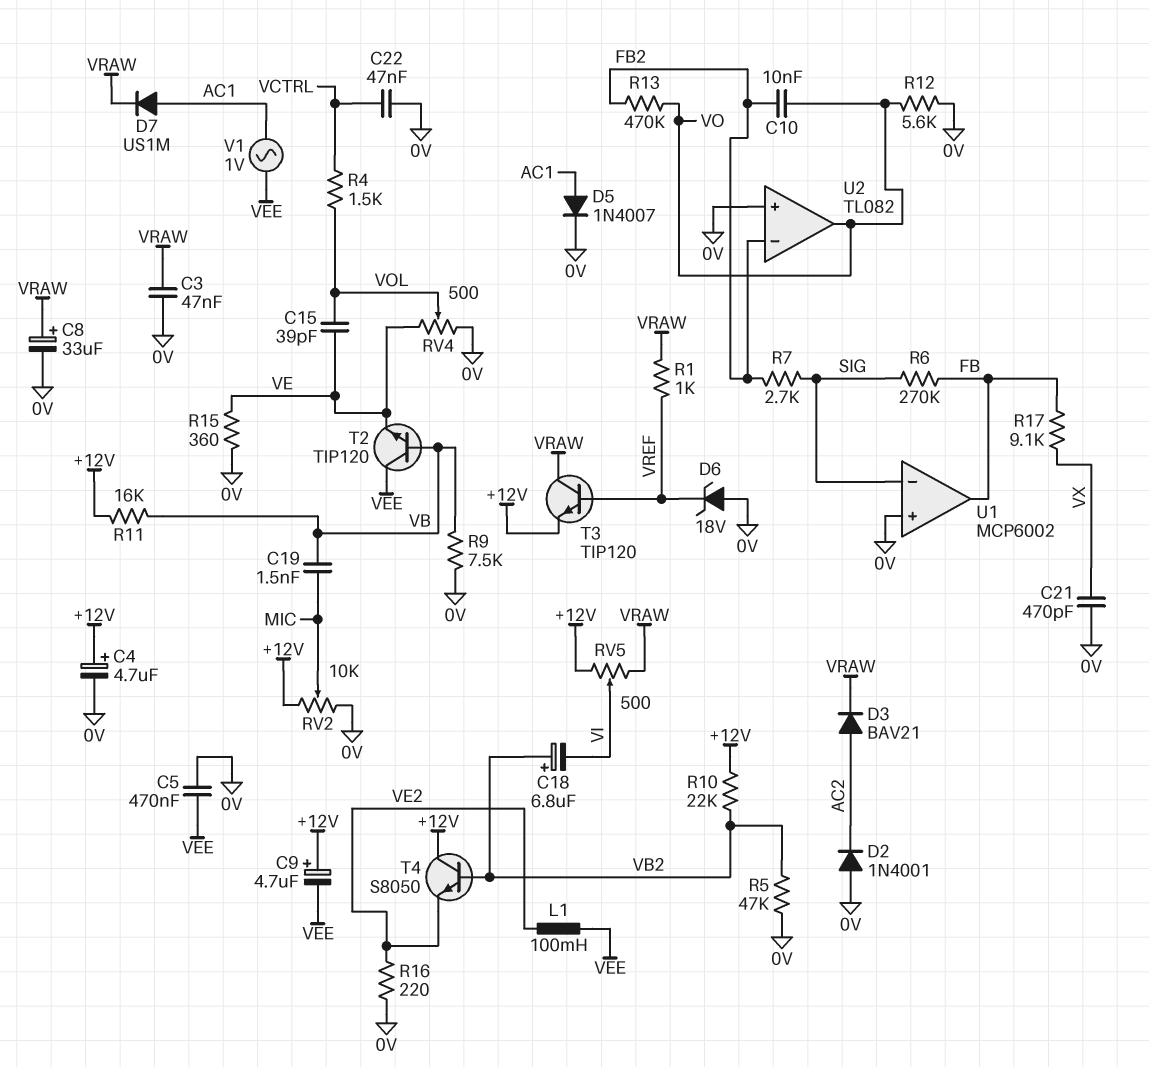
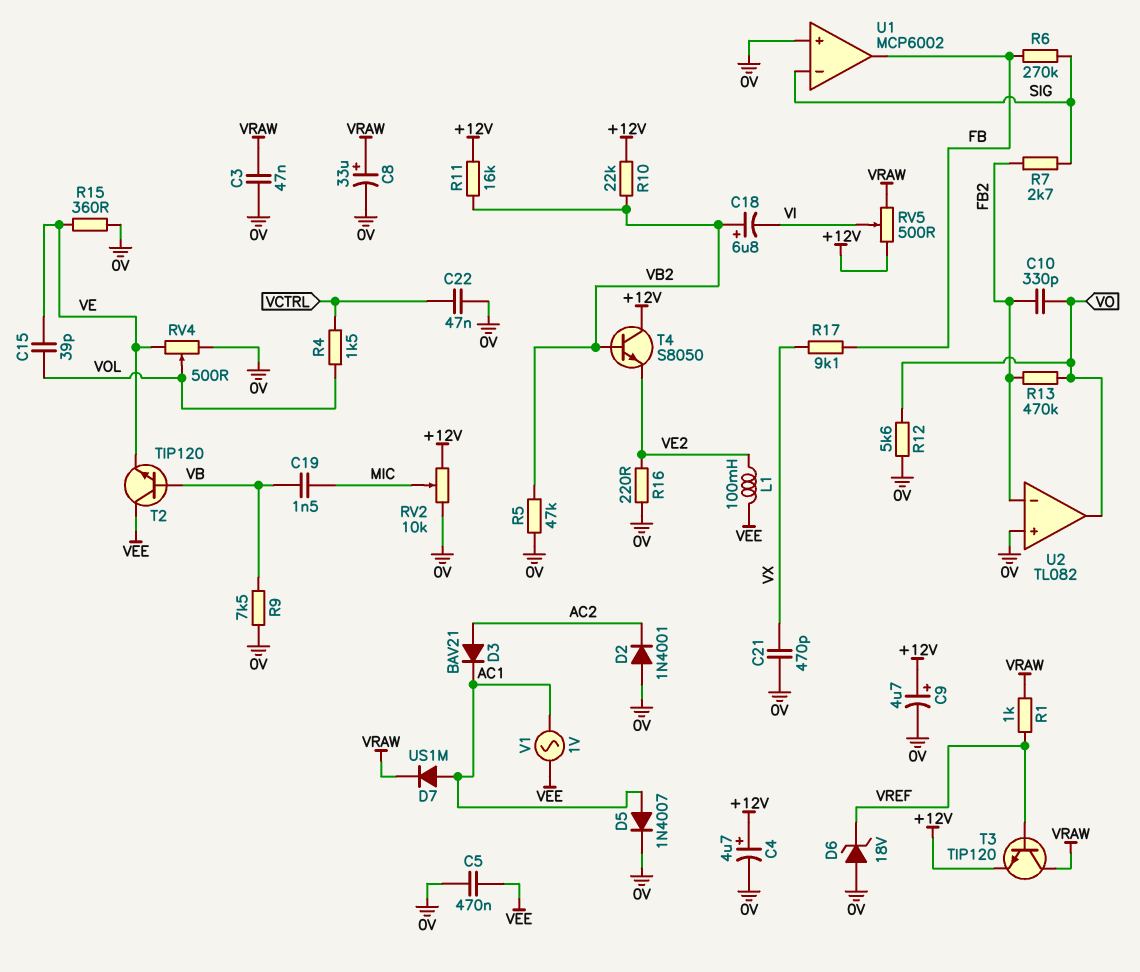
C9: 4.7uF (plus +12V, minus VEE) -> 4.7uF (plus +12V, minus 0V)
C10: 10nF (FB2, VO) -> 330pF (FB2, VO)
D3: diode BAV21 (A AC2, K VRAW) -> diode BAV21 (A AC2, K AC1)
R11: 16k (+12V, VB) -> 16k (+12V, VB2)

